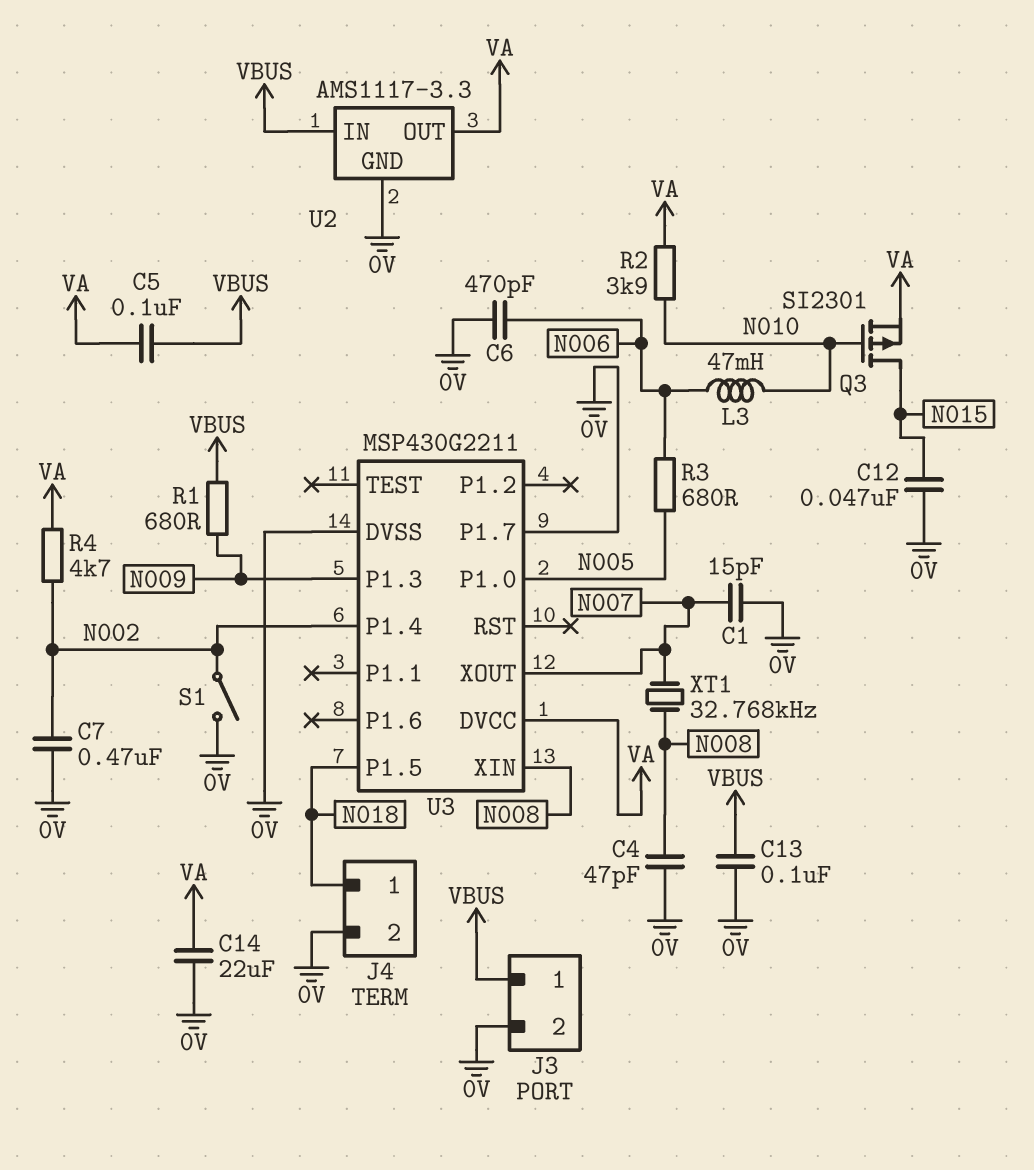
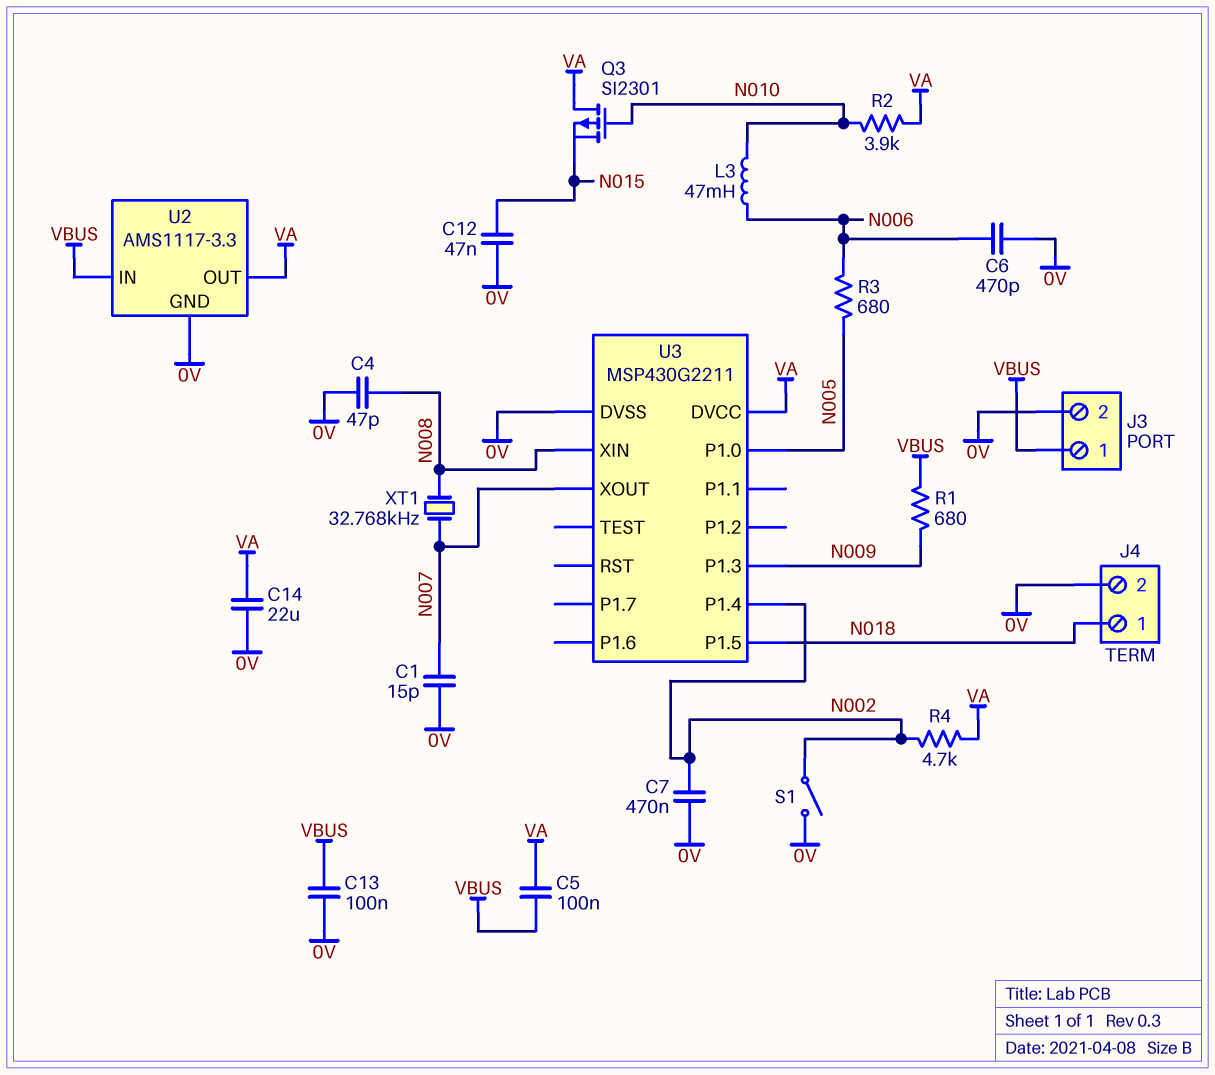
Q3: PMOS SI2301 (G N010, D N015, S VA) -> PMOS SI2301 (G N010, D VA, S N015)
U3 pin P1.7: 0V -> none

